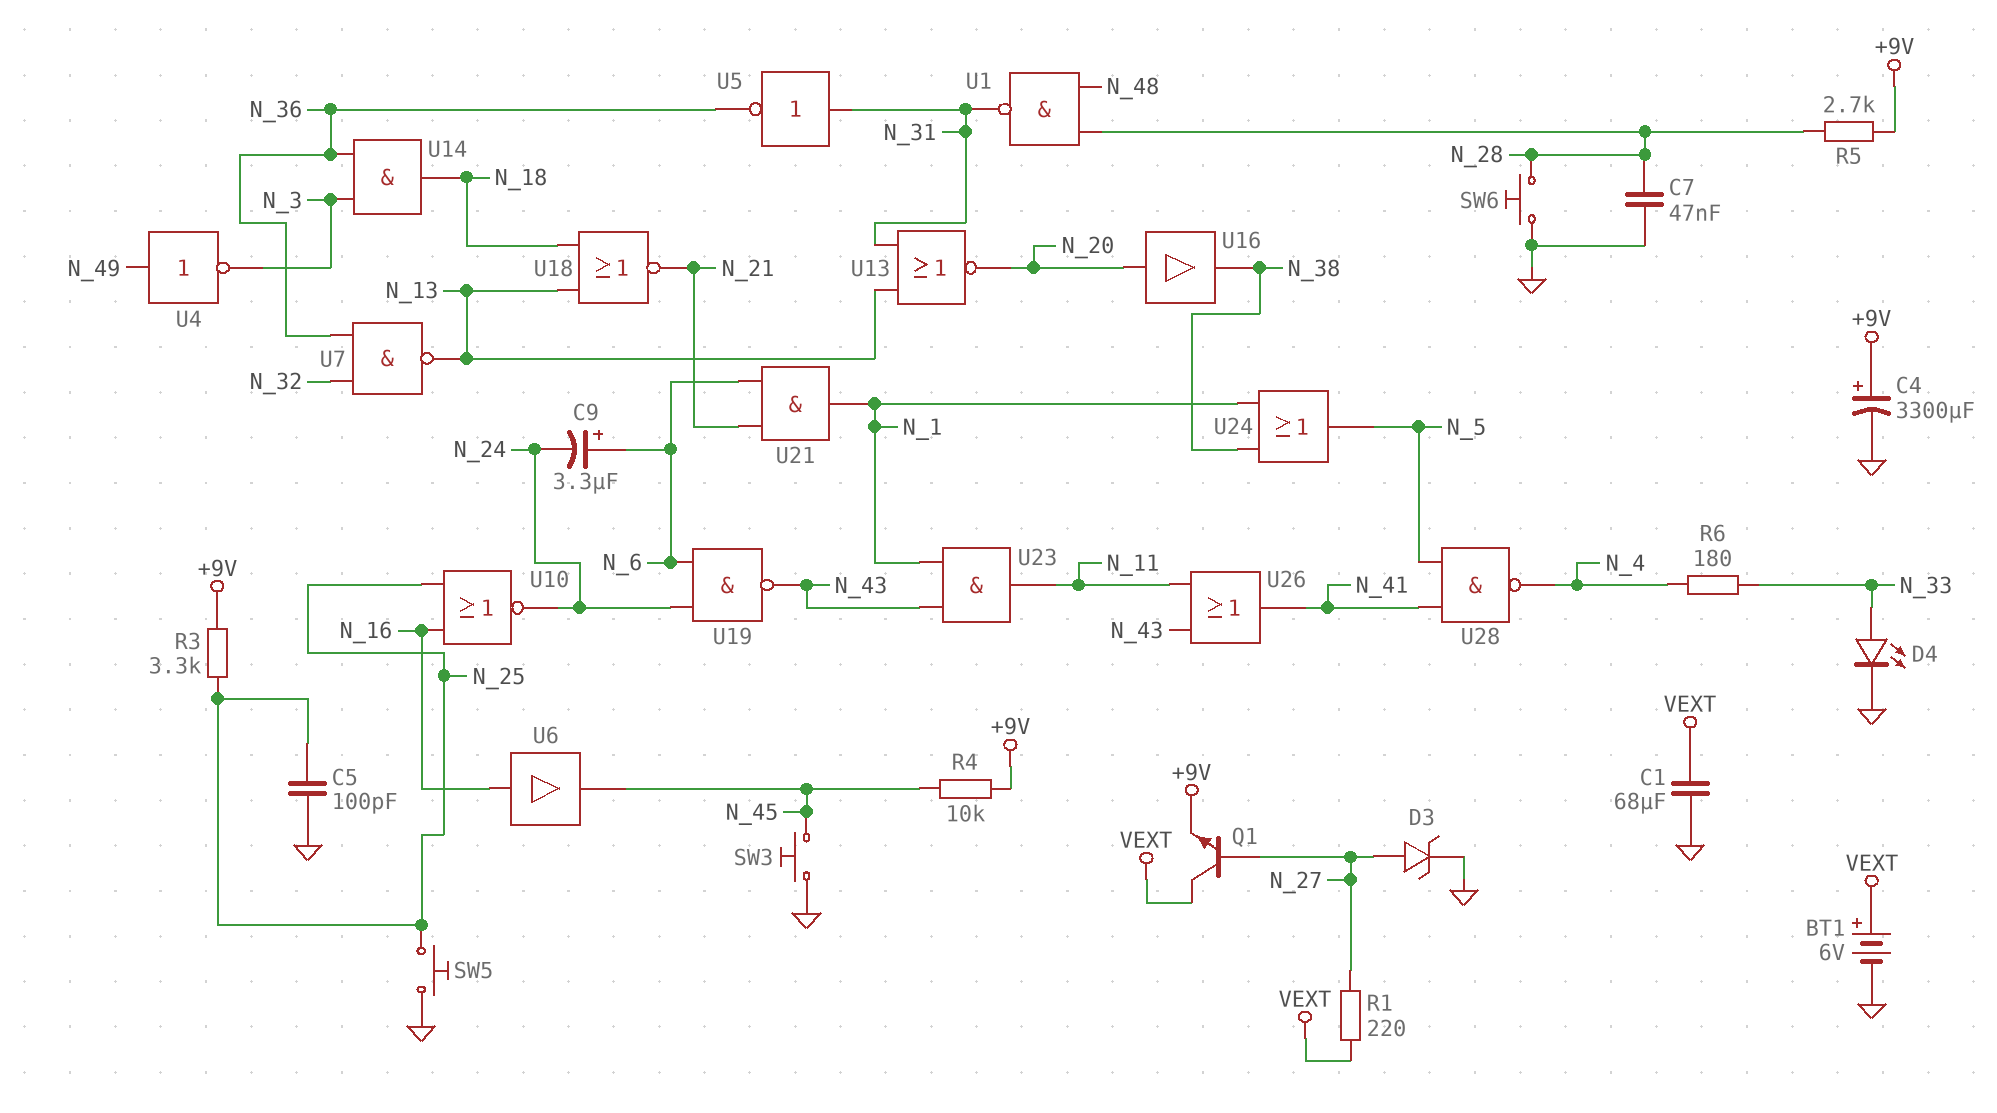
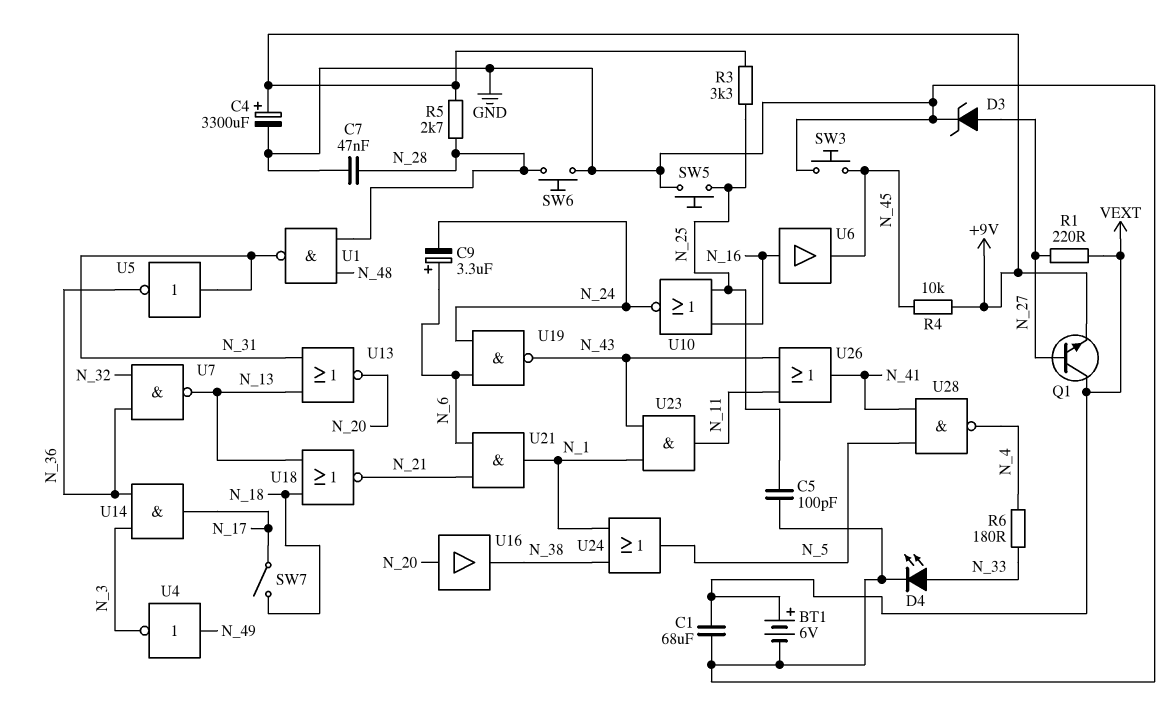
SW7: none -> switch (N_17, N_18)
U14: AND (in N_3, in N_36, out N_18) -> AND (in N_3, in N_36, out N_17)

